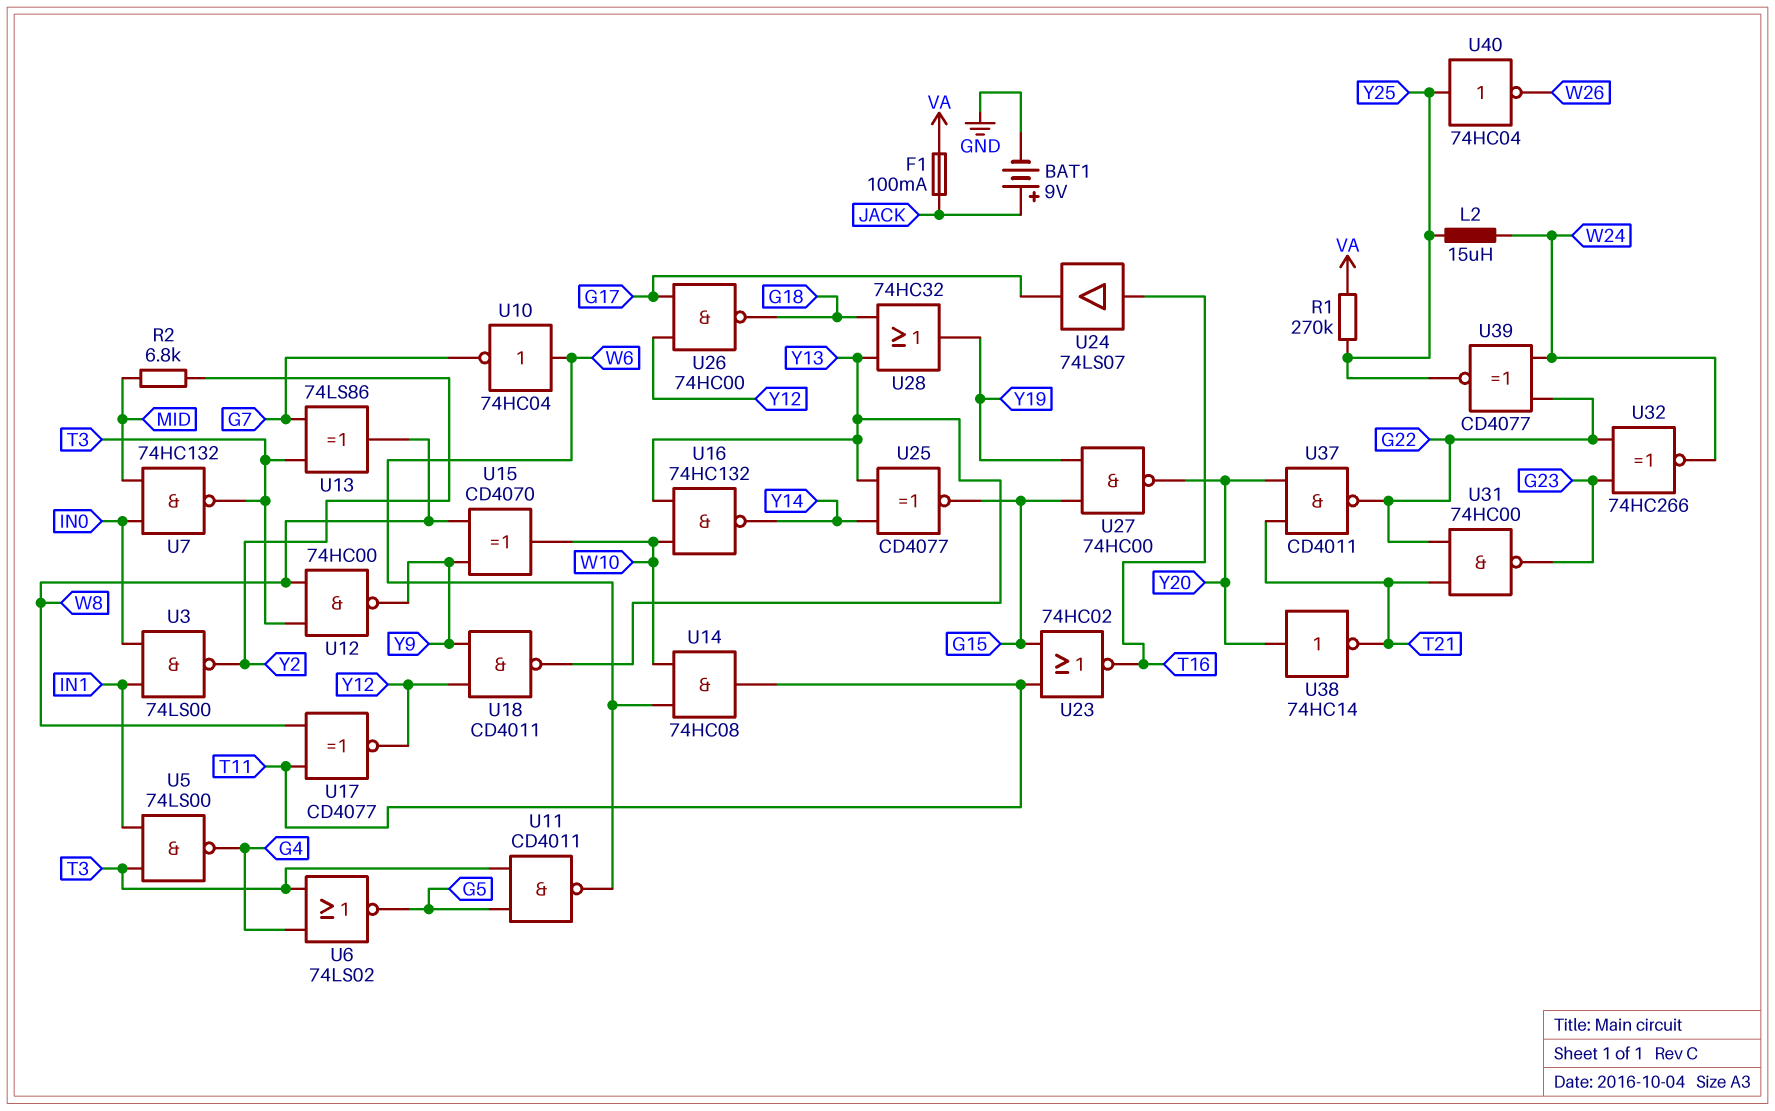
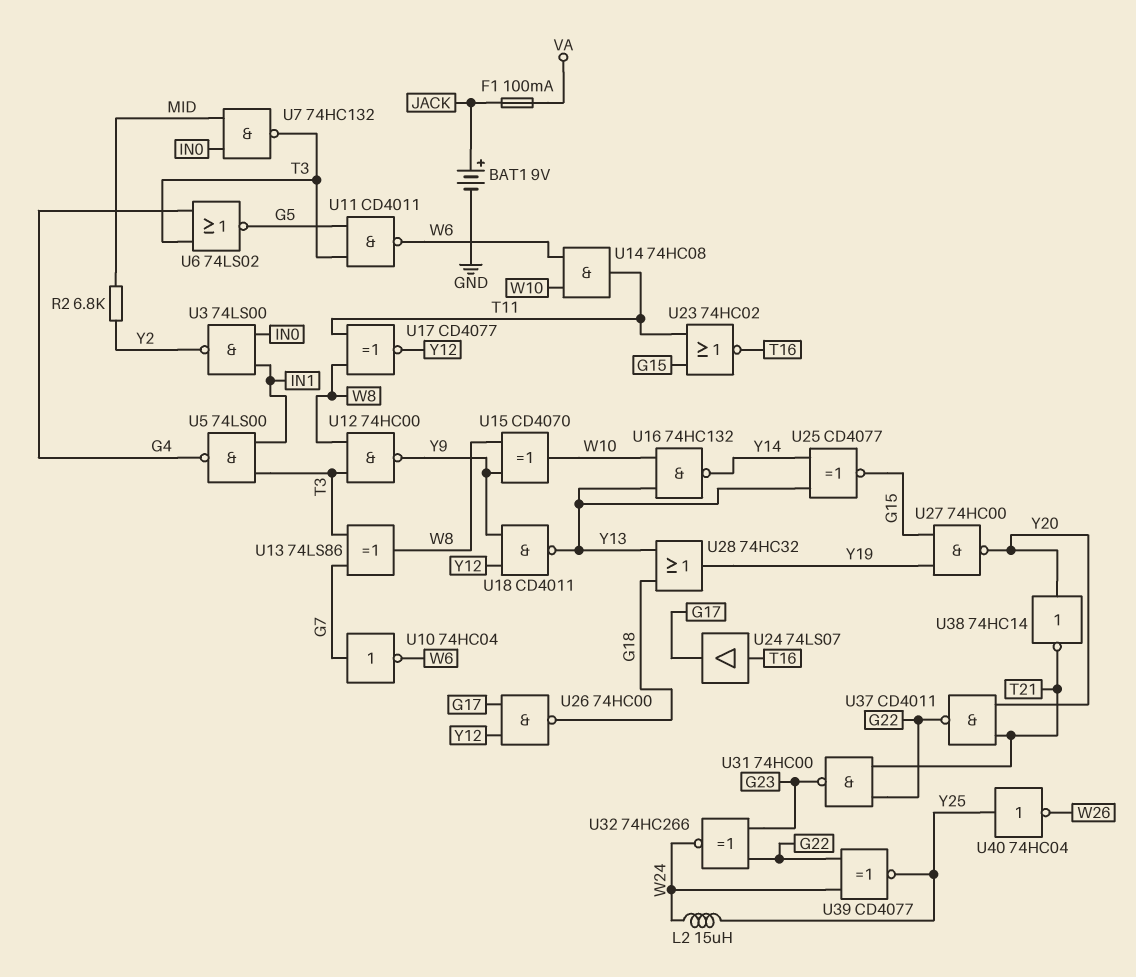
R1: 270k (VA, Y25) -> none
U10: NOT 74HC04 (in W6, out G7) -> NOT 74HC04 (in G7, out W6)

